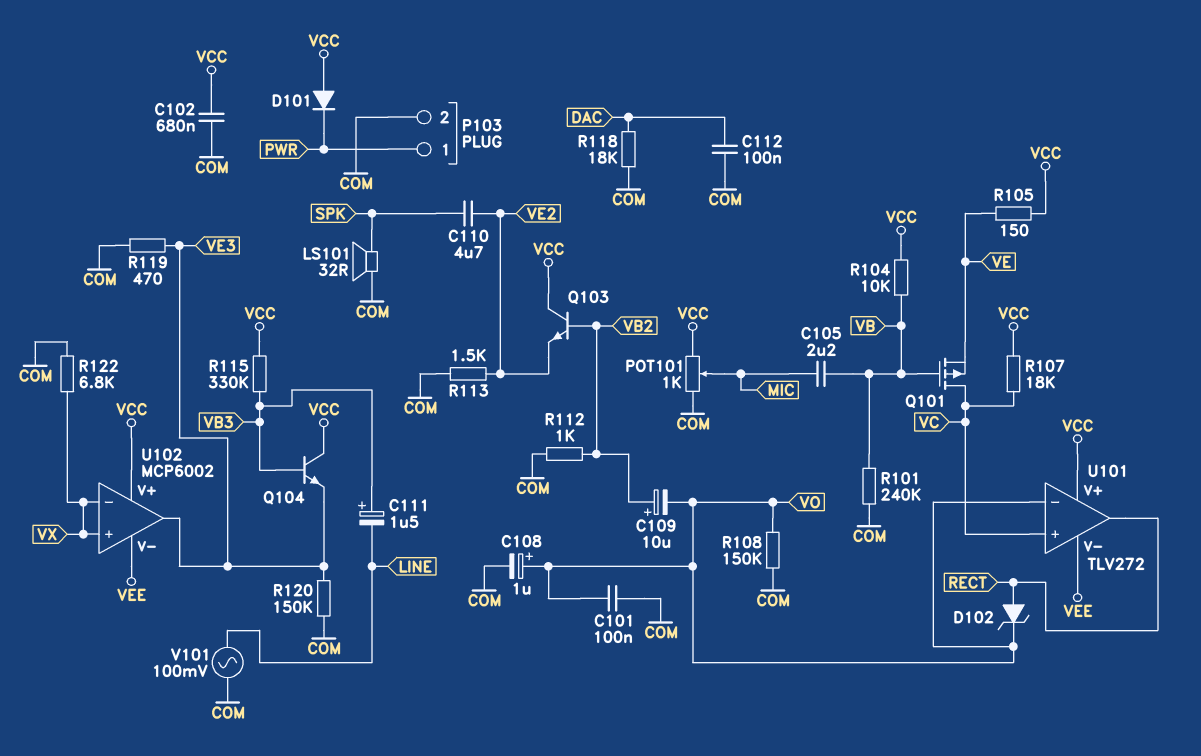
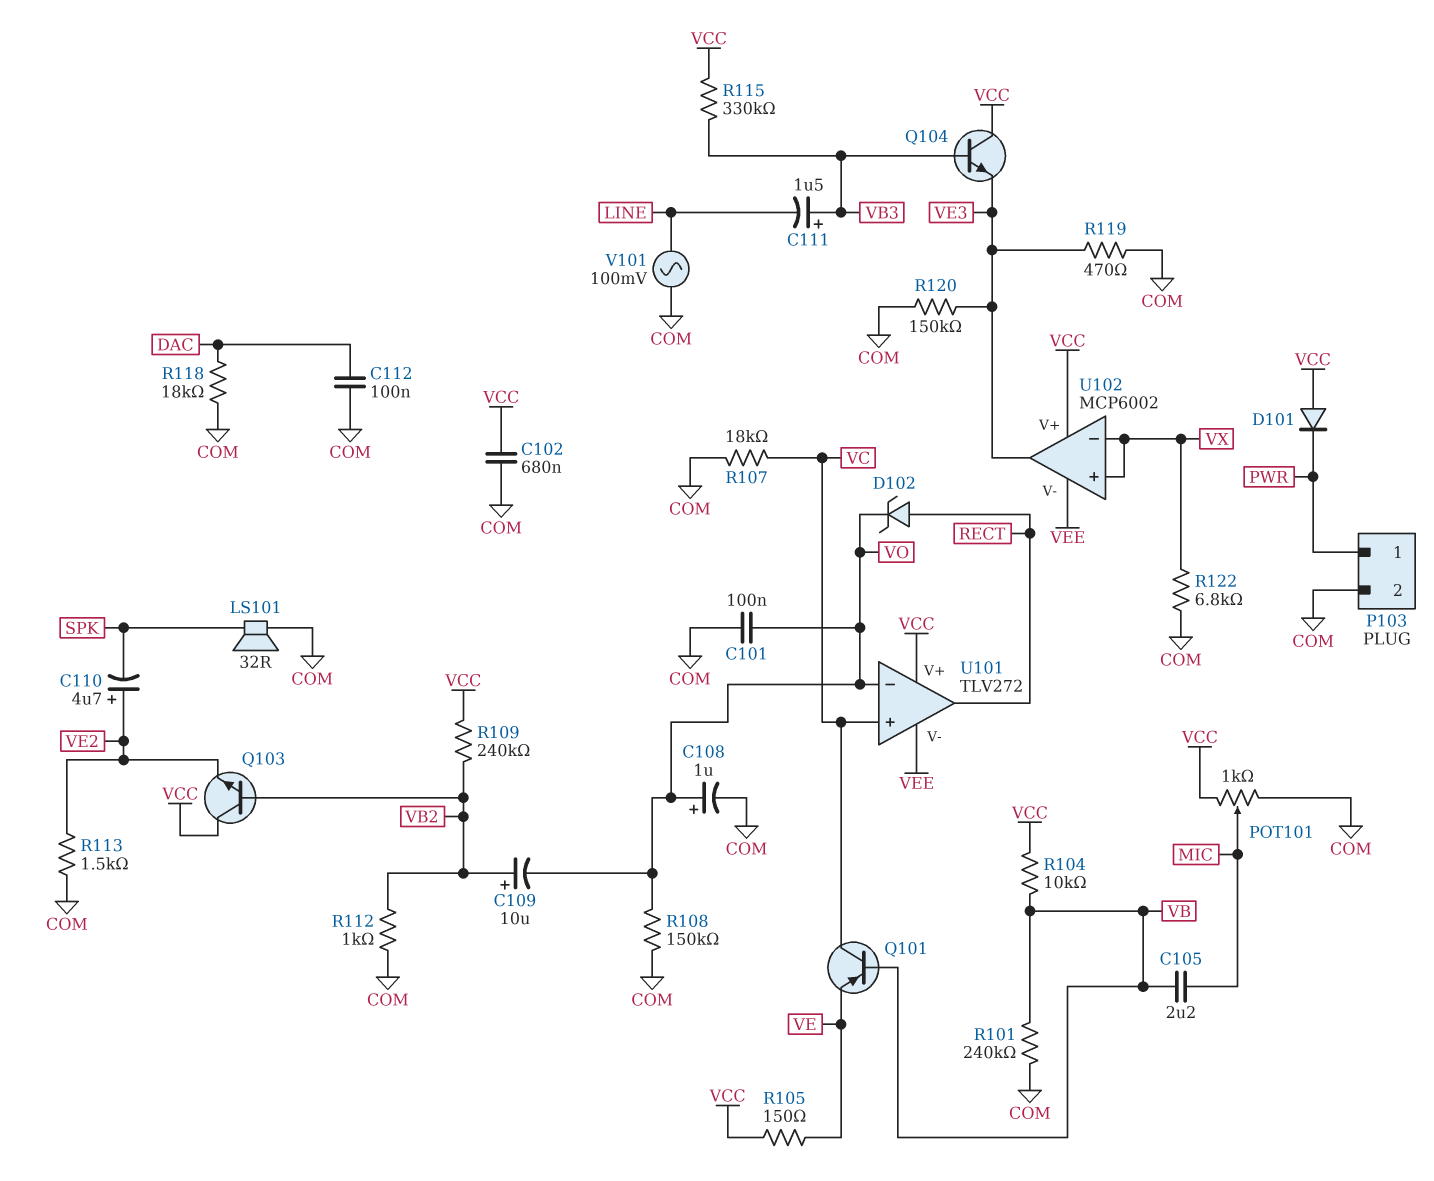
C110: 4.7uF (SPK, VE2) -> 4.7uF (plus VE2, minus SPK)
Q101: PMOS (G VB, D VC, S VE) -> PNP (B VB, C VC, E VE)
R107: 18k (VC, VCC) -> 18k (COM, VC)
R109: none -> 240k (VB2, VCC)

